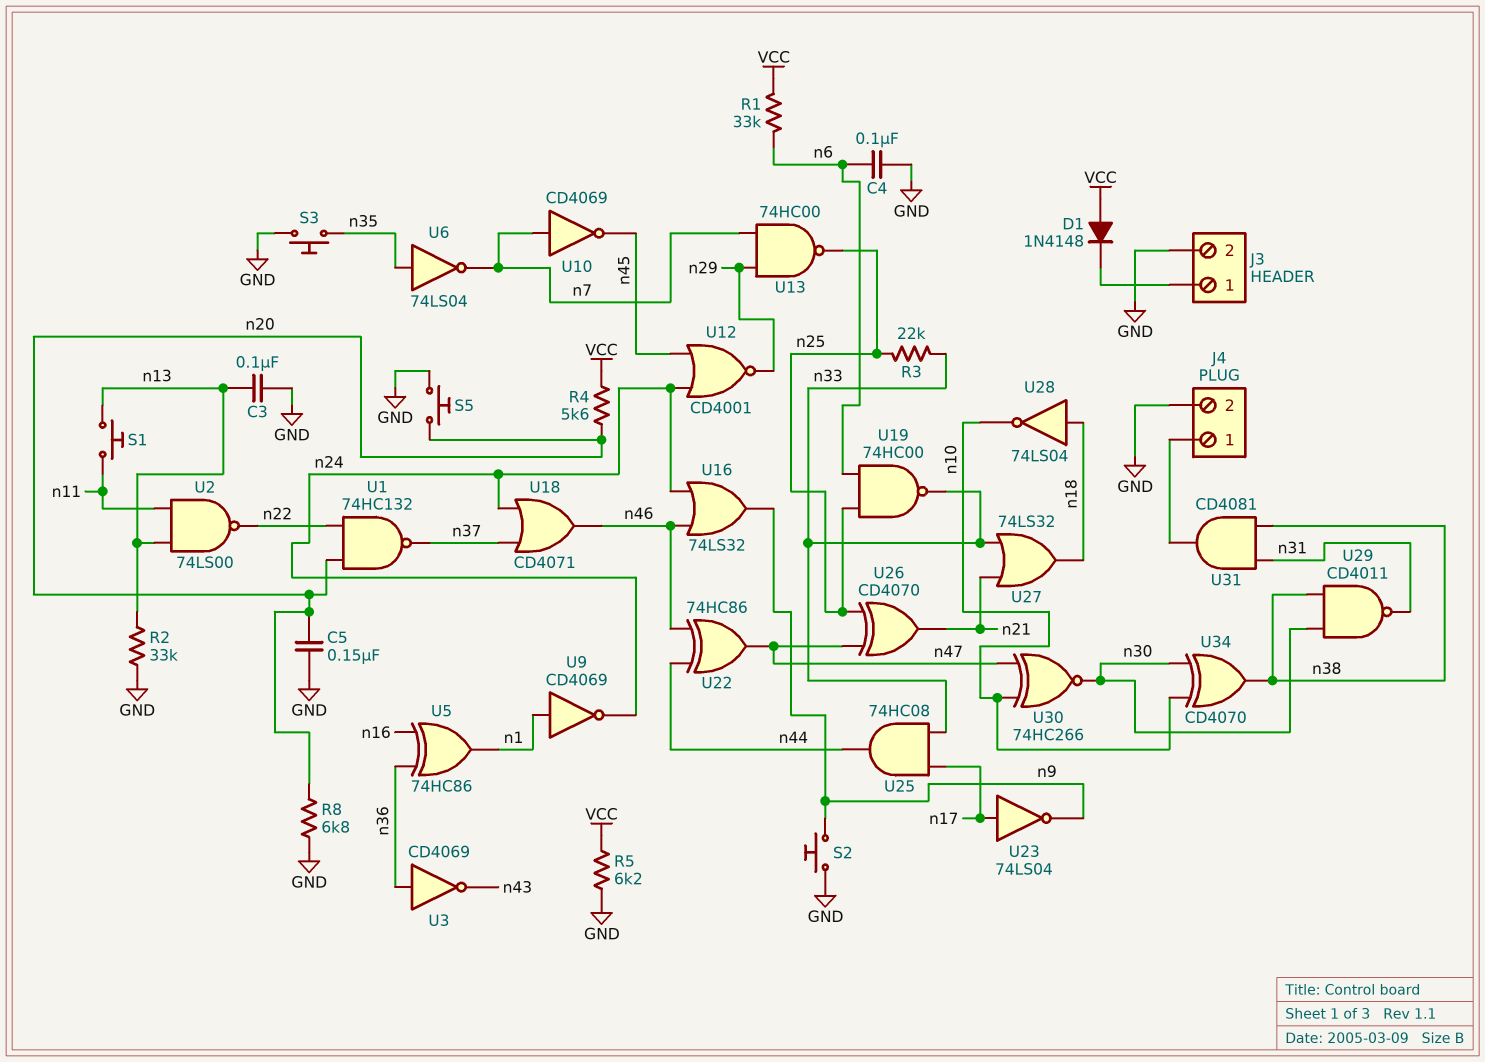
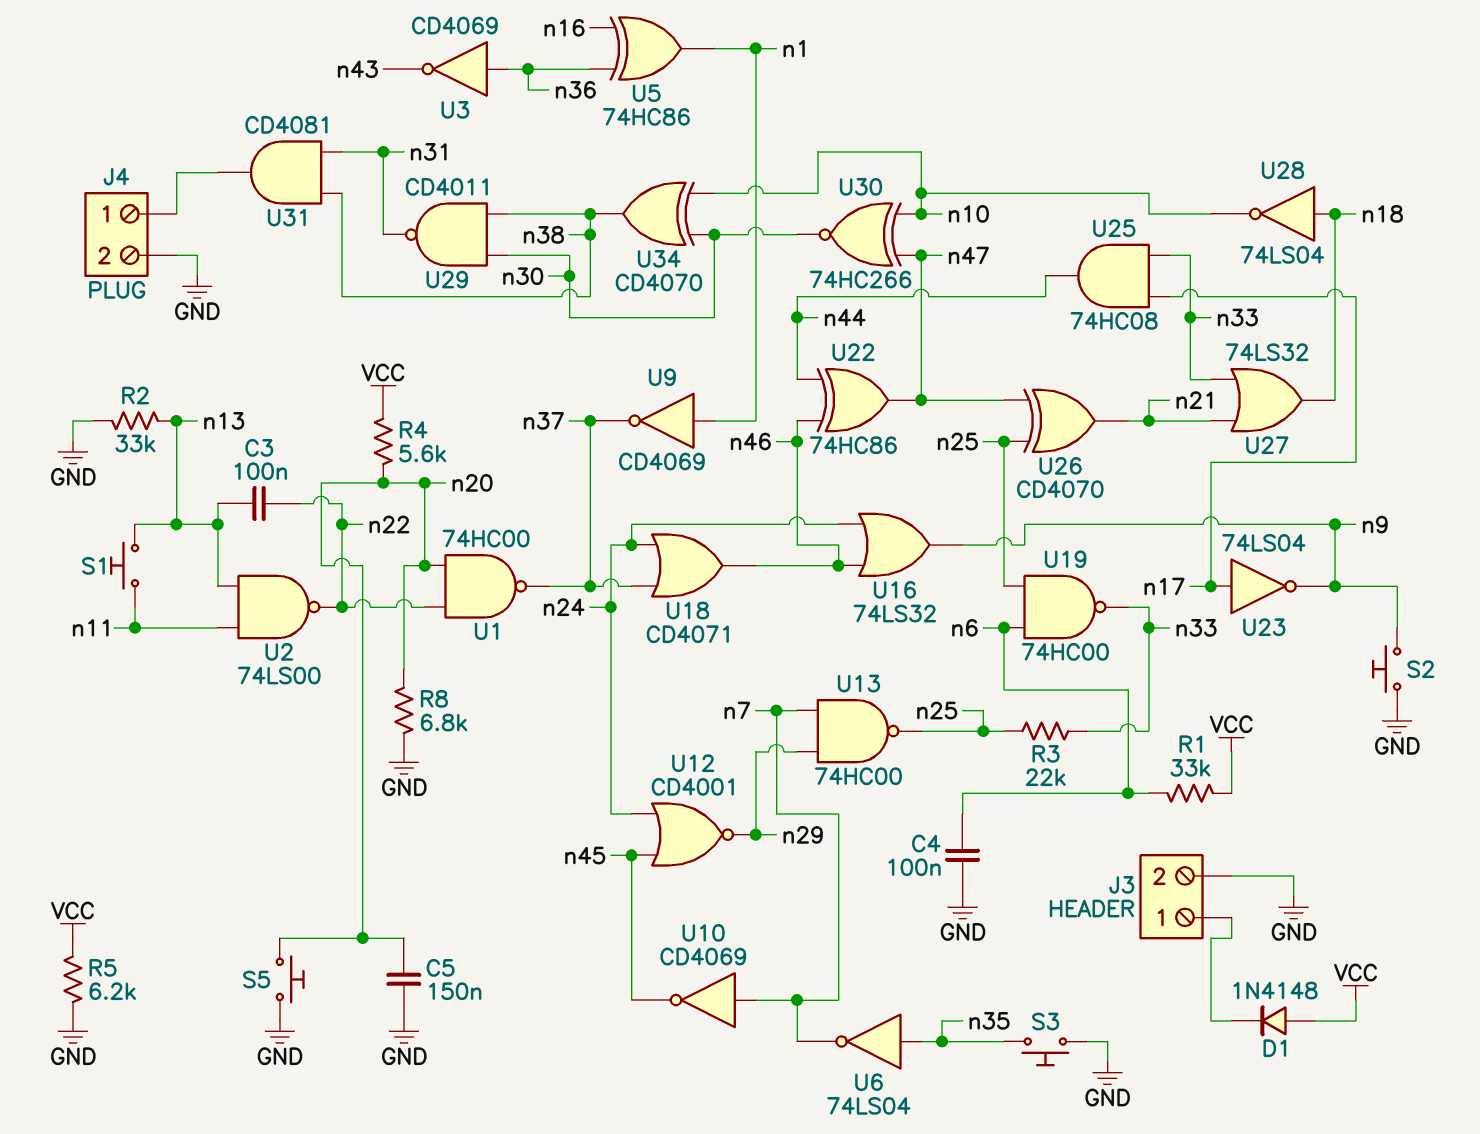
C3: 100nF (GND, n13) -> 100nF (n13, n22)
U1: NAND 74HC132 (in n20, in n22, out n37) -> NAND 74HC00 (in n20, in n22, out n37)
U9: NOT CD4069 (in n1, out n24) -> NOT CD4069 (in n1, out n37)

